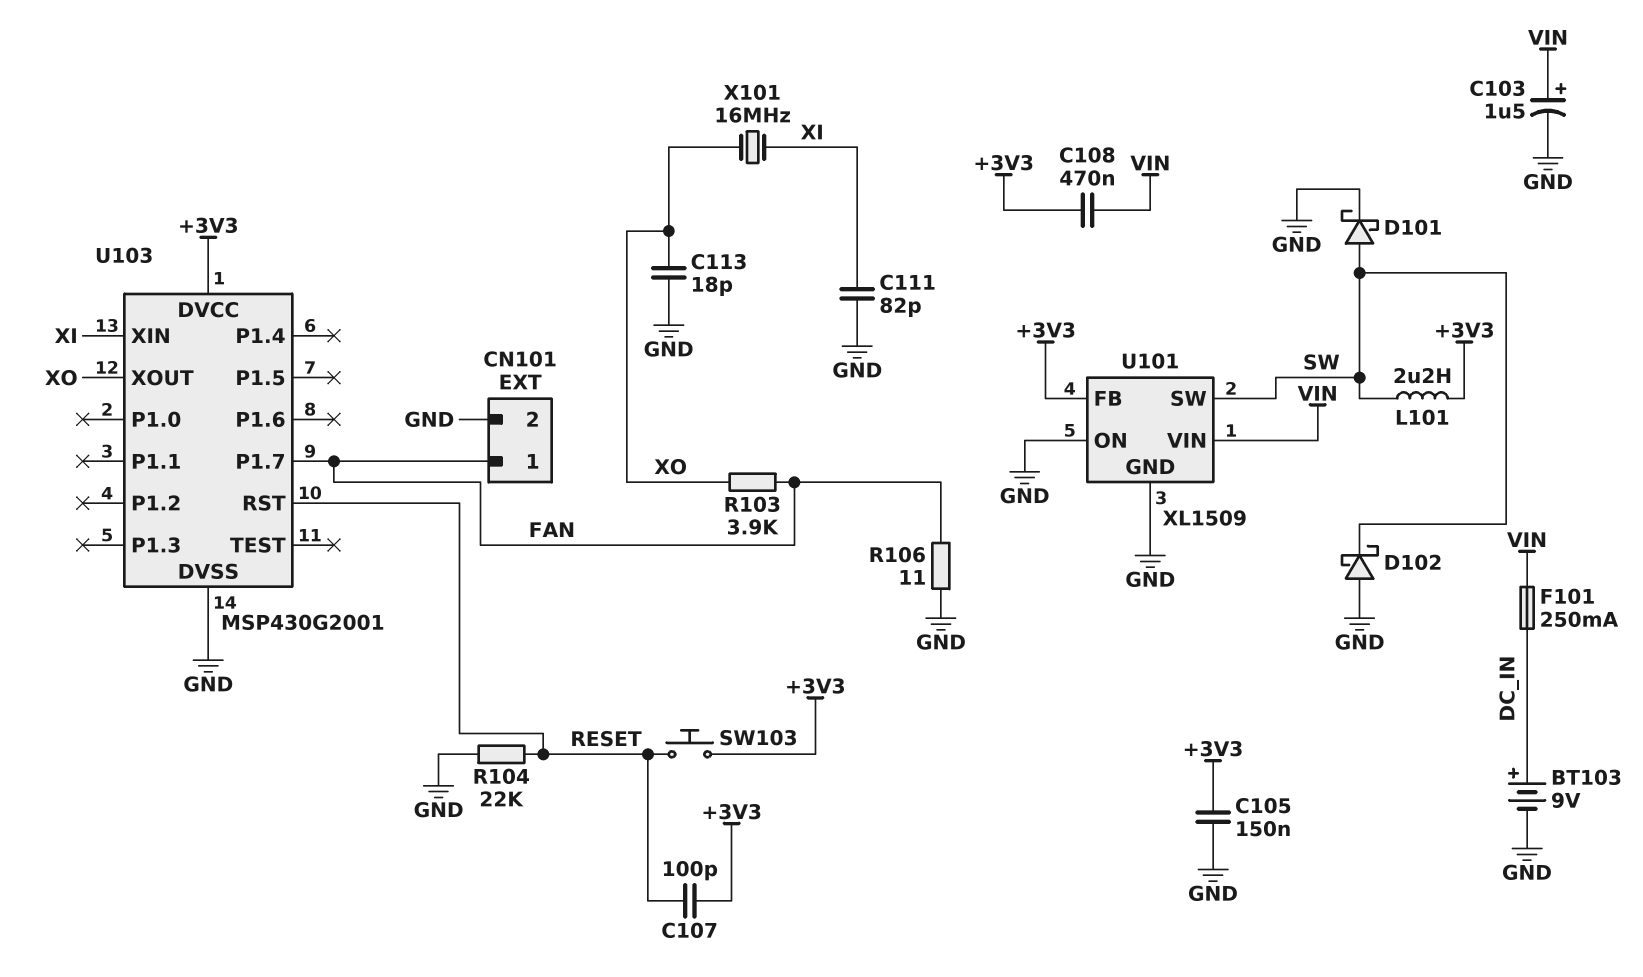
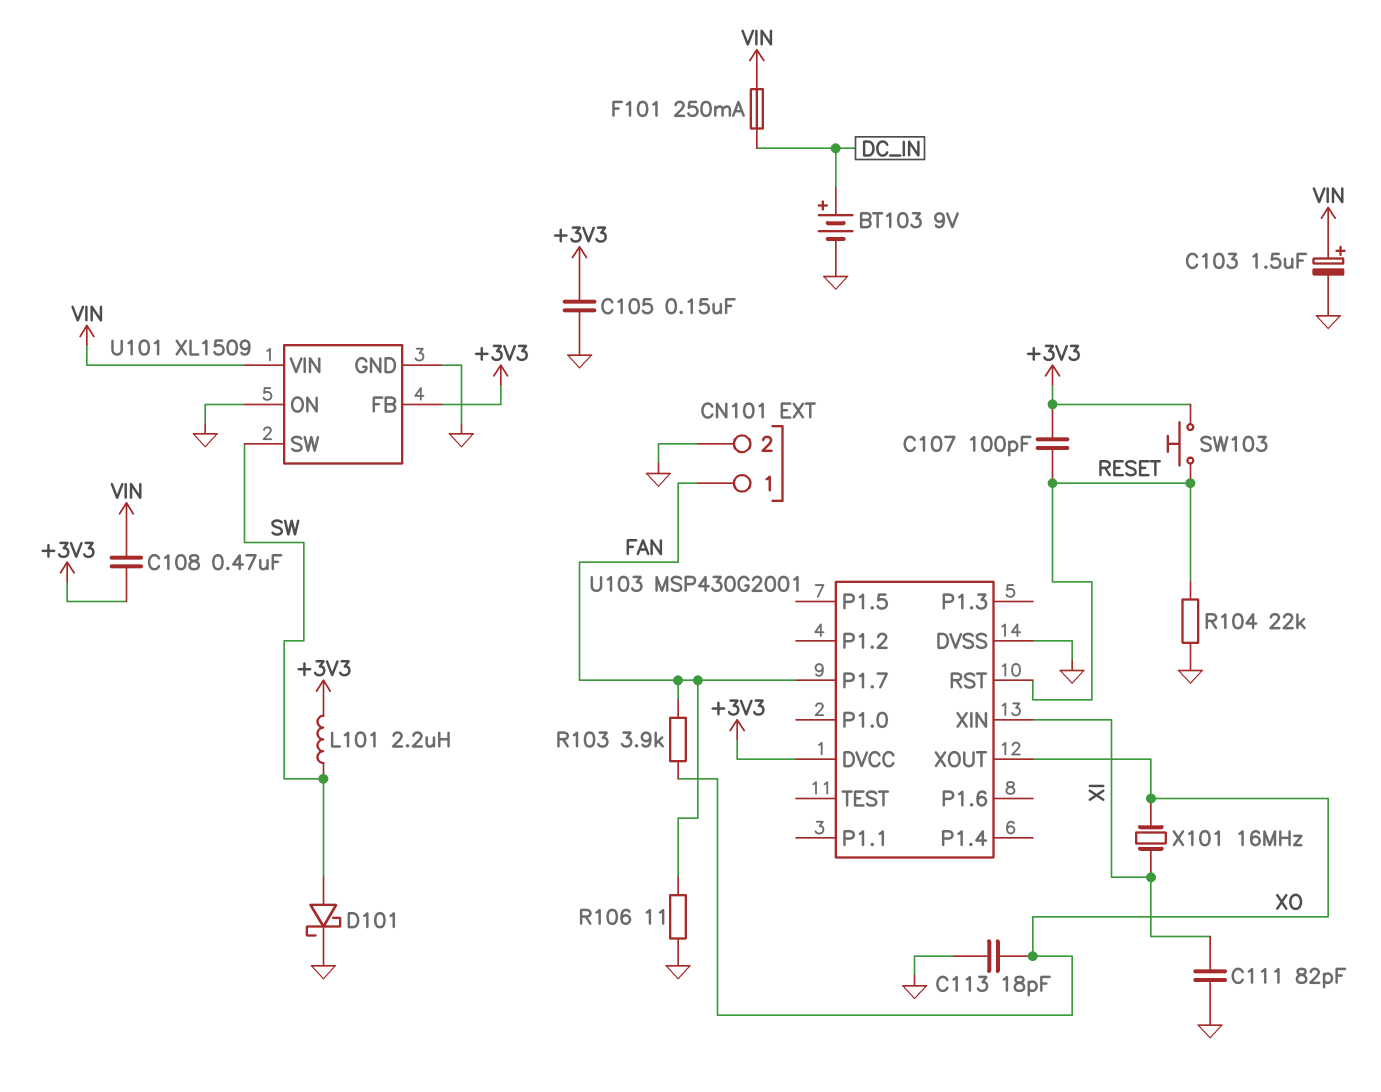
D102: schottky (A GND, K SW) -> none

